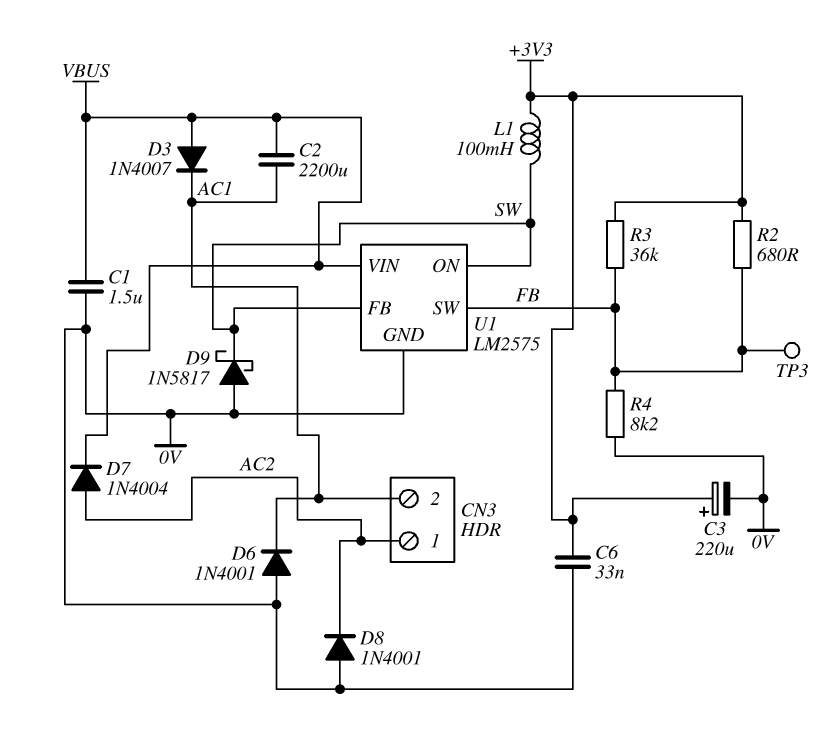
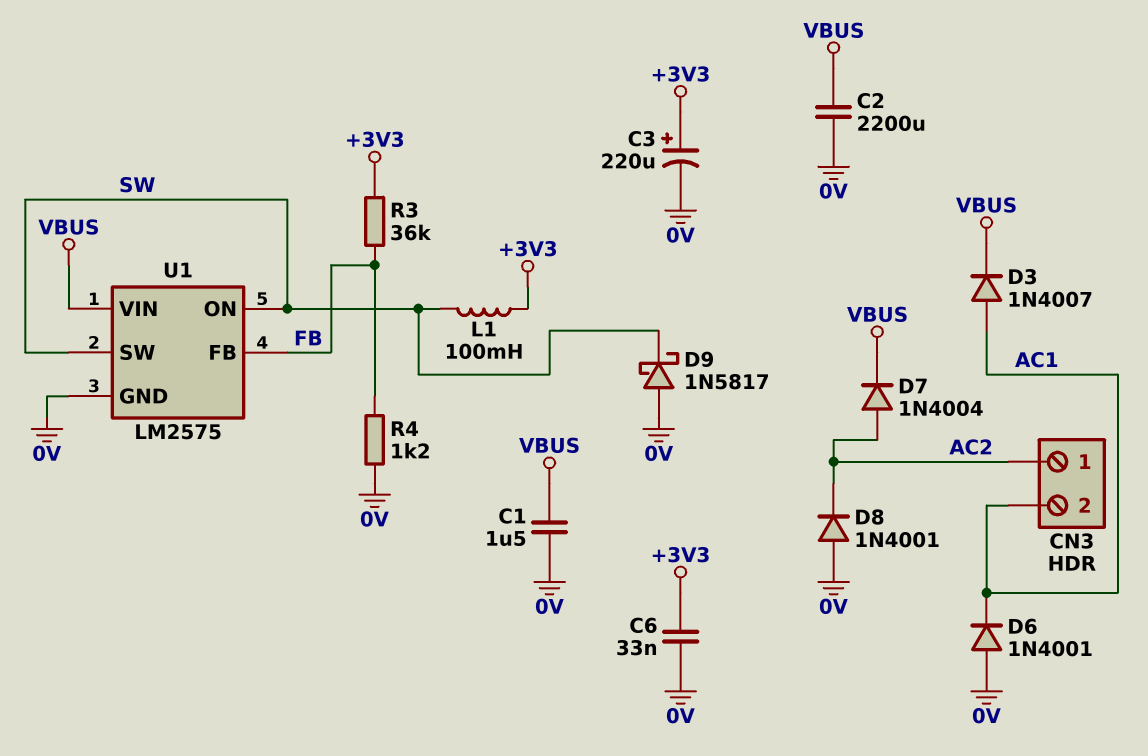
C2: 2200uF (AC1, VBUS) -> 2200uF (0V, VBUS)
D3: diode 1N4007 (A VBUS, K AC1) -> diode 1N4007 (A AC1, K VBUS)
R2: 680 (+3V3, FB) -> none
R4: 8.2k (0V, FB) -> 1.2k (0V, FB)
TP3: test point (FB) -> none
U1 pin FB: SW -> FB
U1 pin SW: FB -> SW

